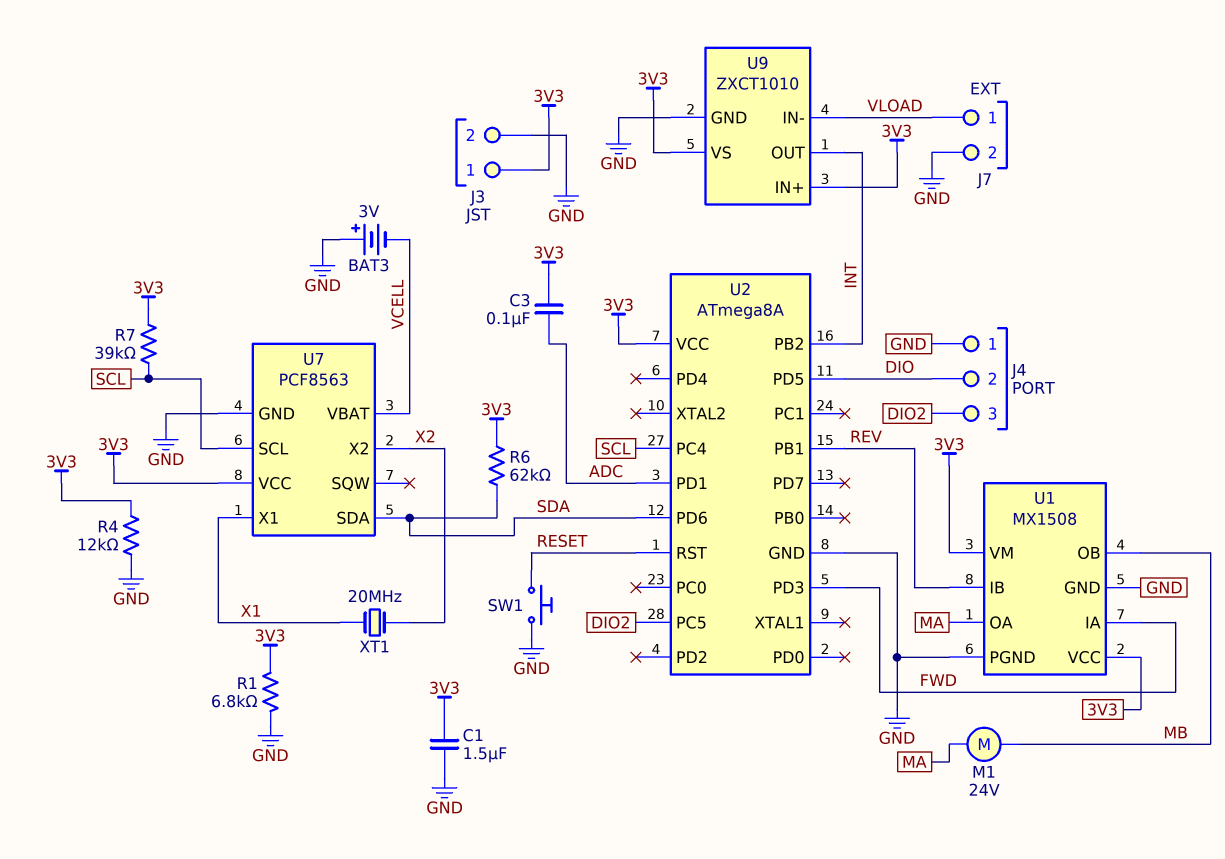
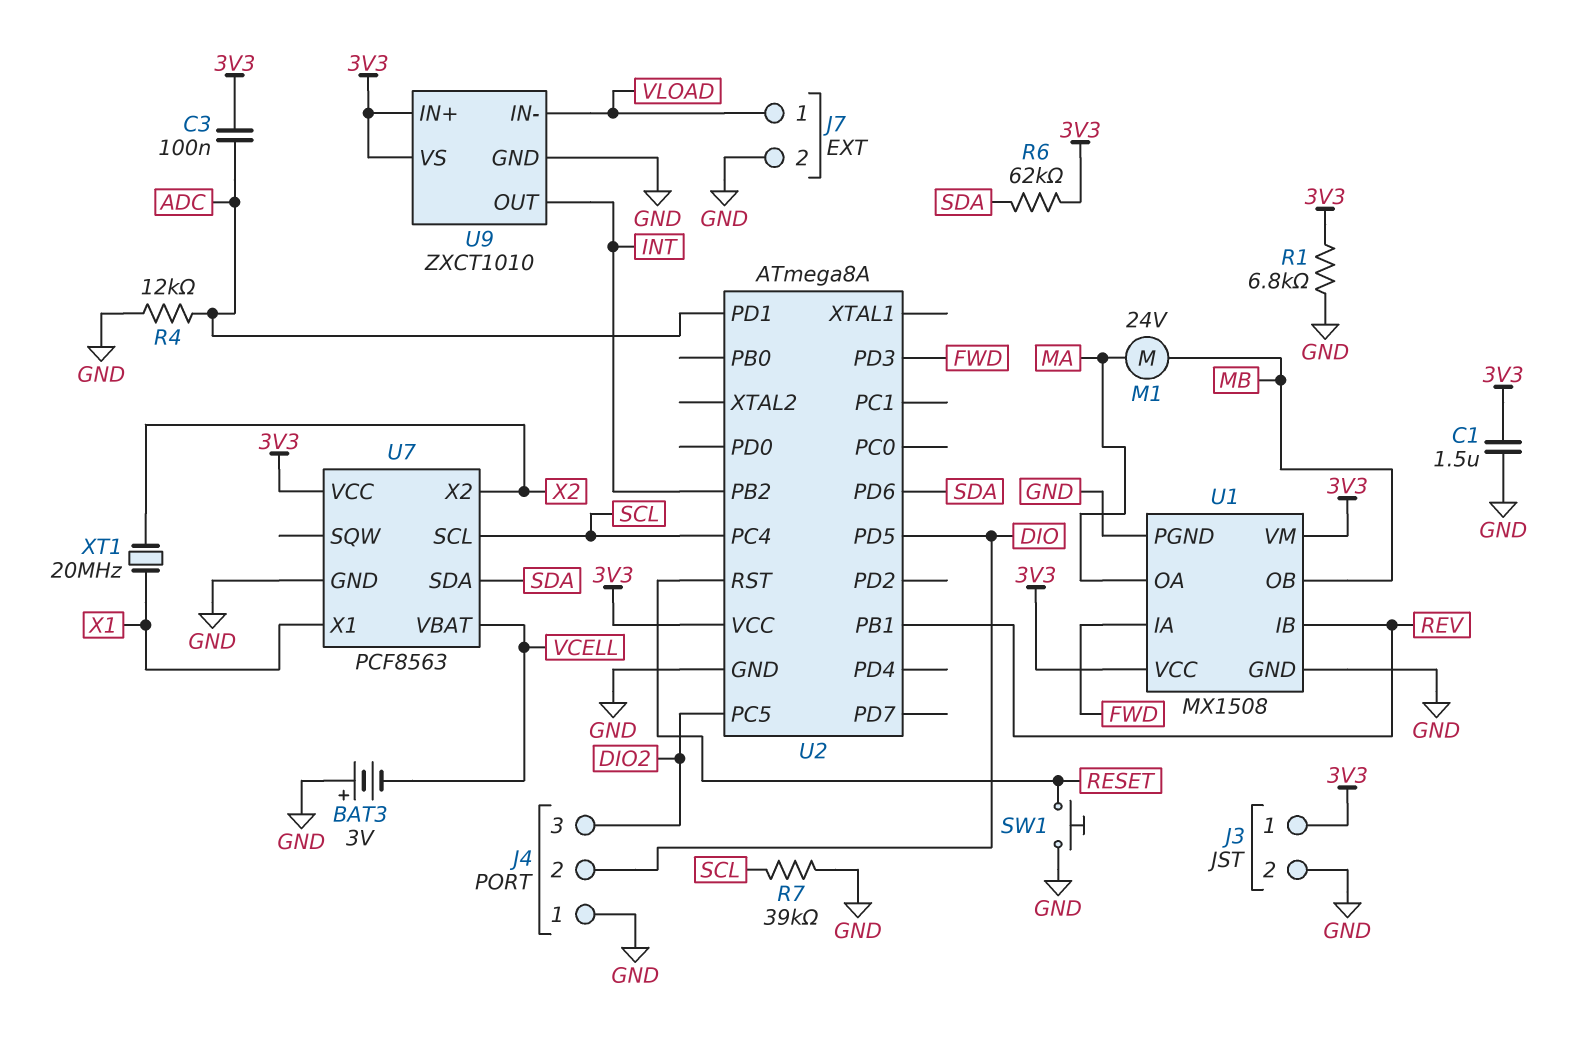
R4: 12k (3V3, GND) -> 12k (ADC, GND)
R7: 39k (3V3, SCL) -> 39k (GND, SCL)

